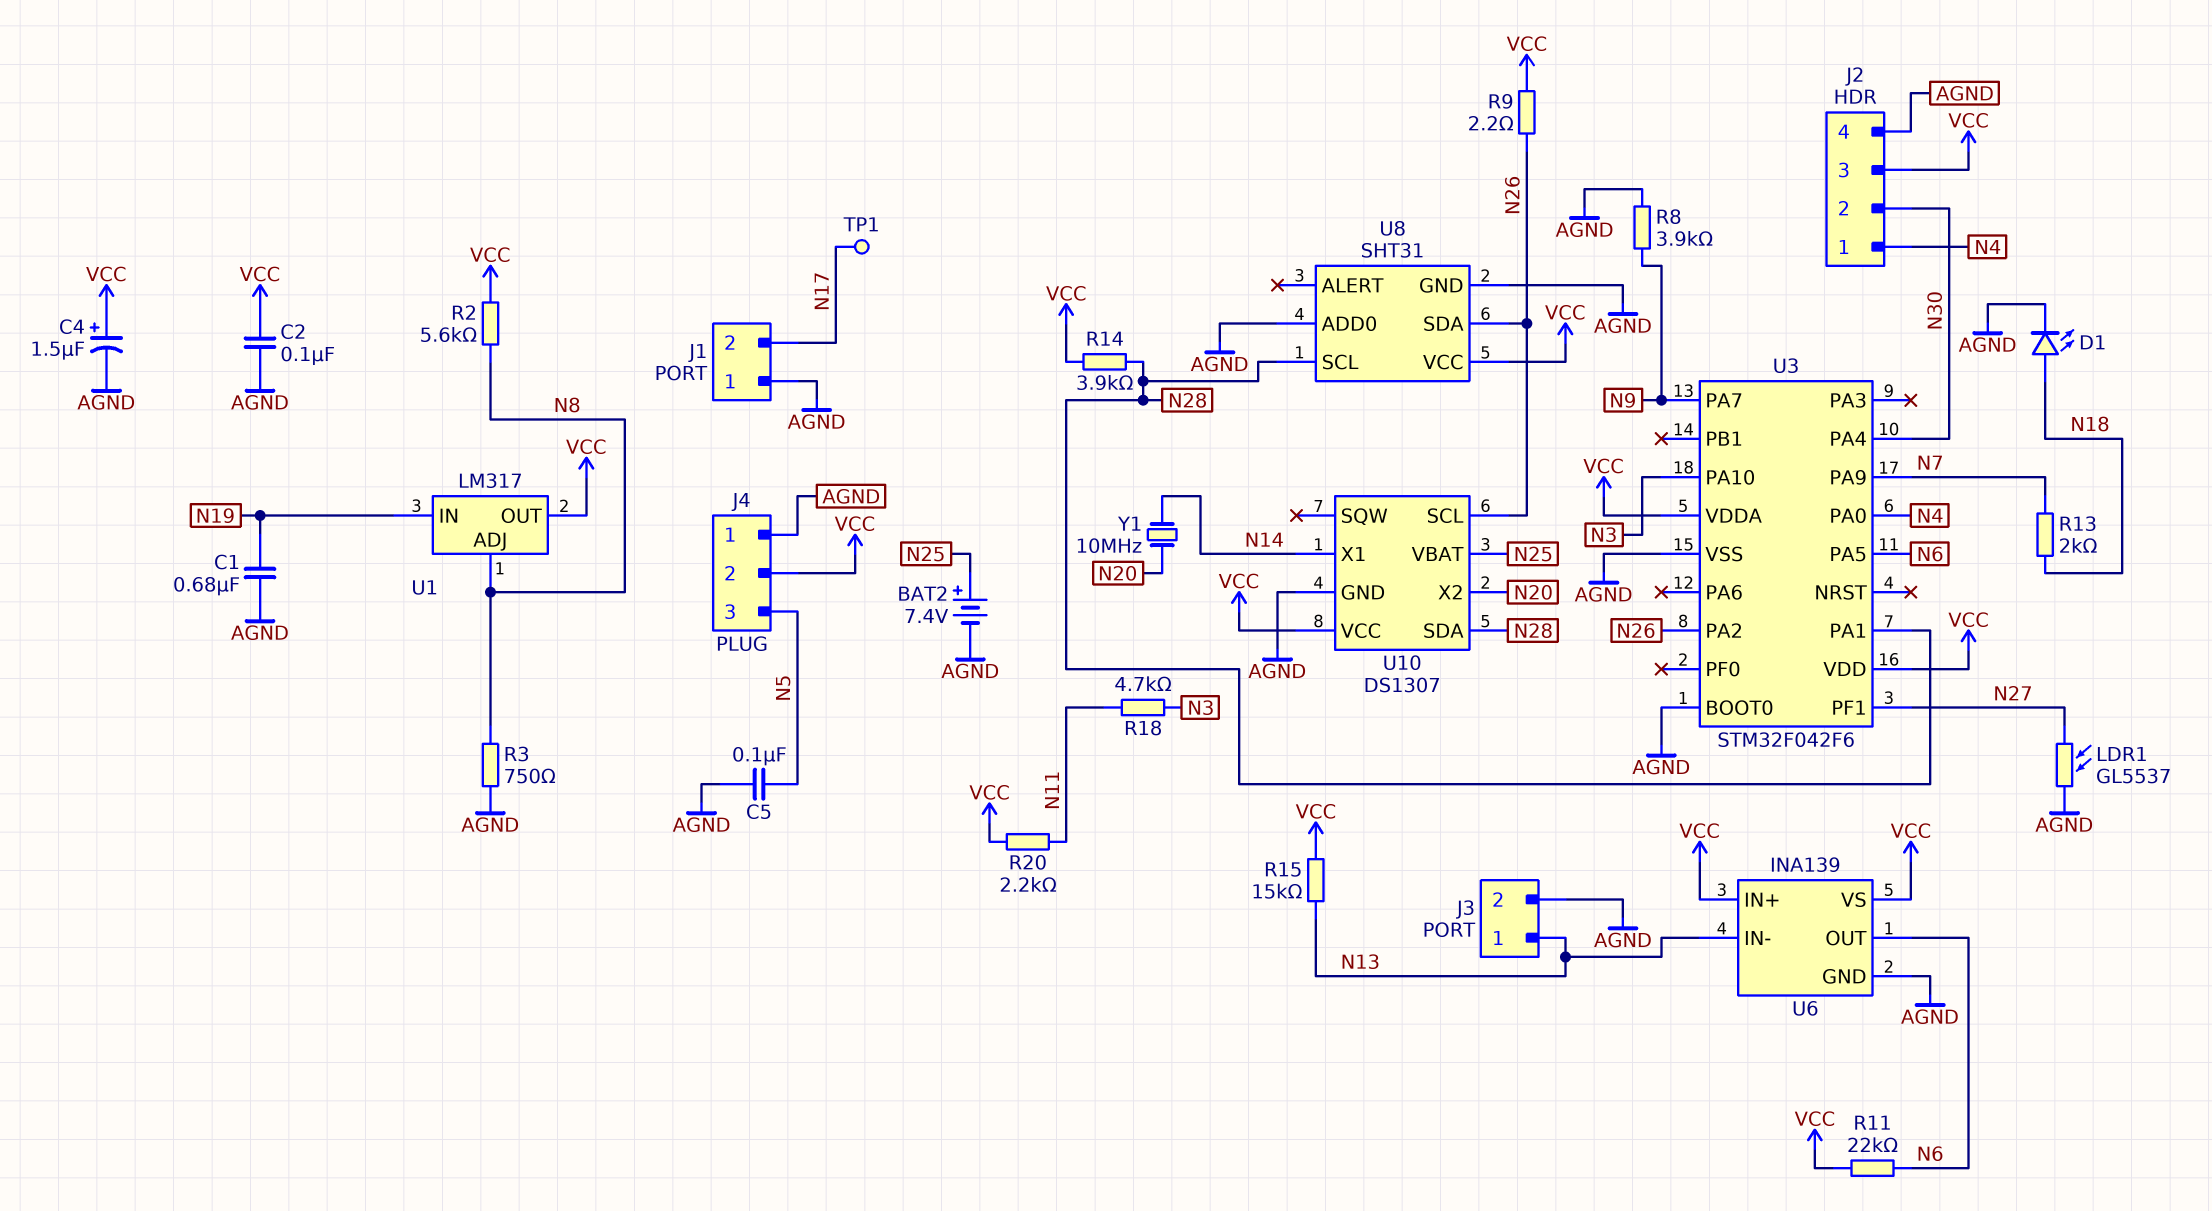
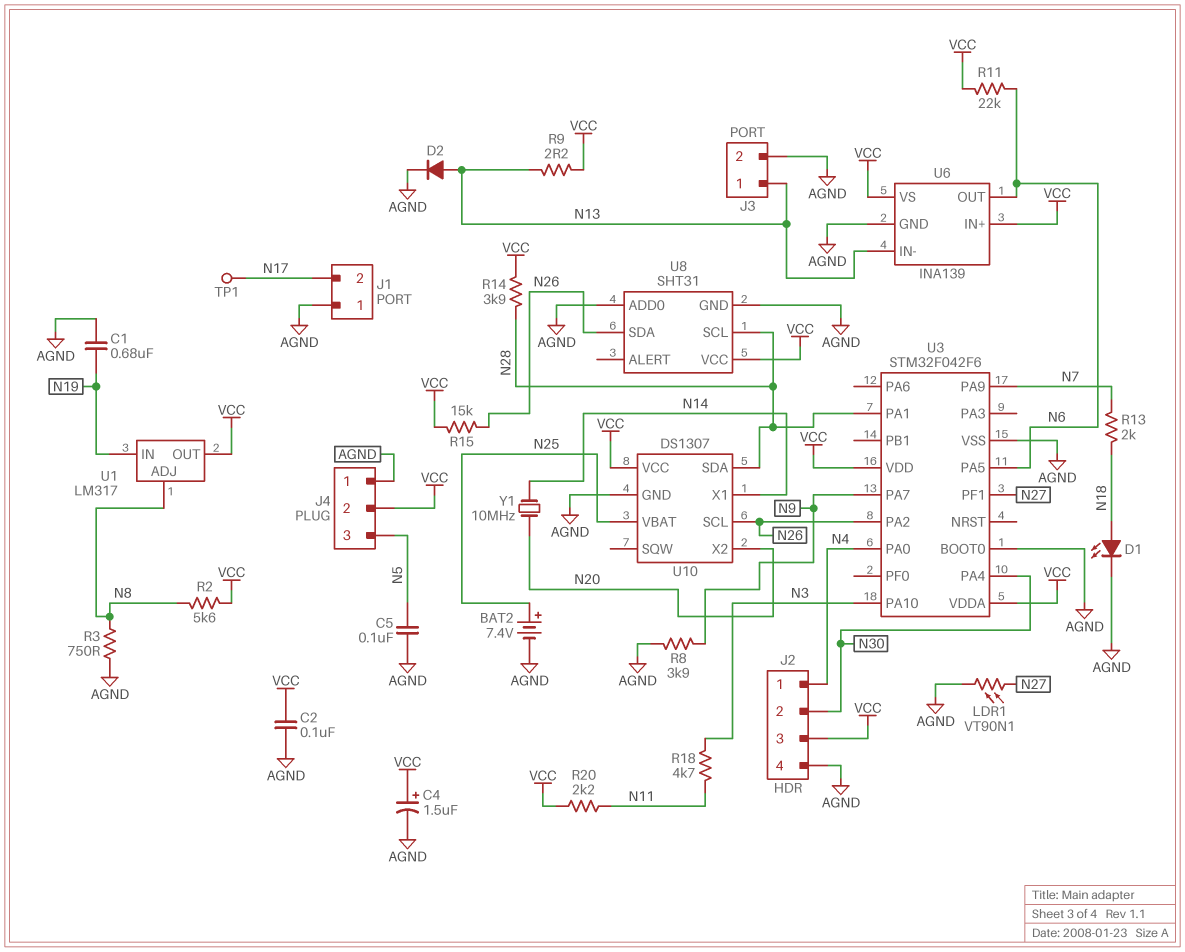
D2: none -> diode (A N13, K AGND)
LDR1: GL5537 (AGND, N27) -> VT90N1 (AGND, N27)
R9: 2.2 (N26, VCC) -> 2.2 (N13, VCC)
R15: 15k (N13, VCC) -> 15k (N26, VCC)

